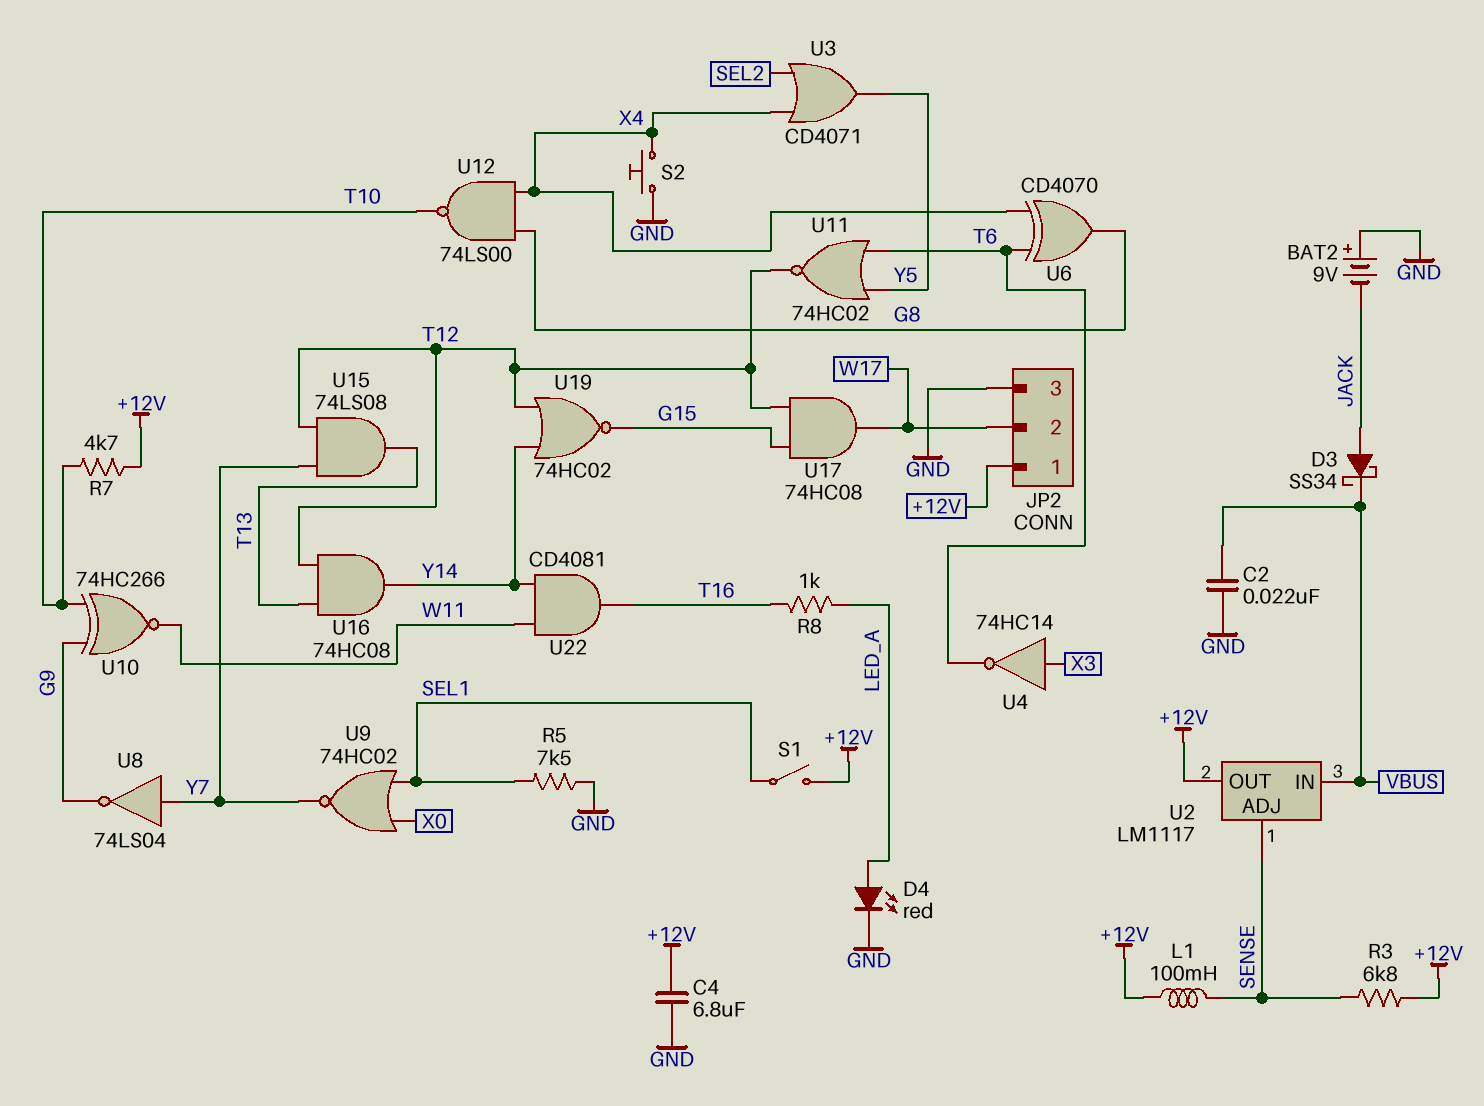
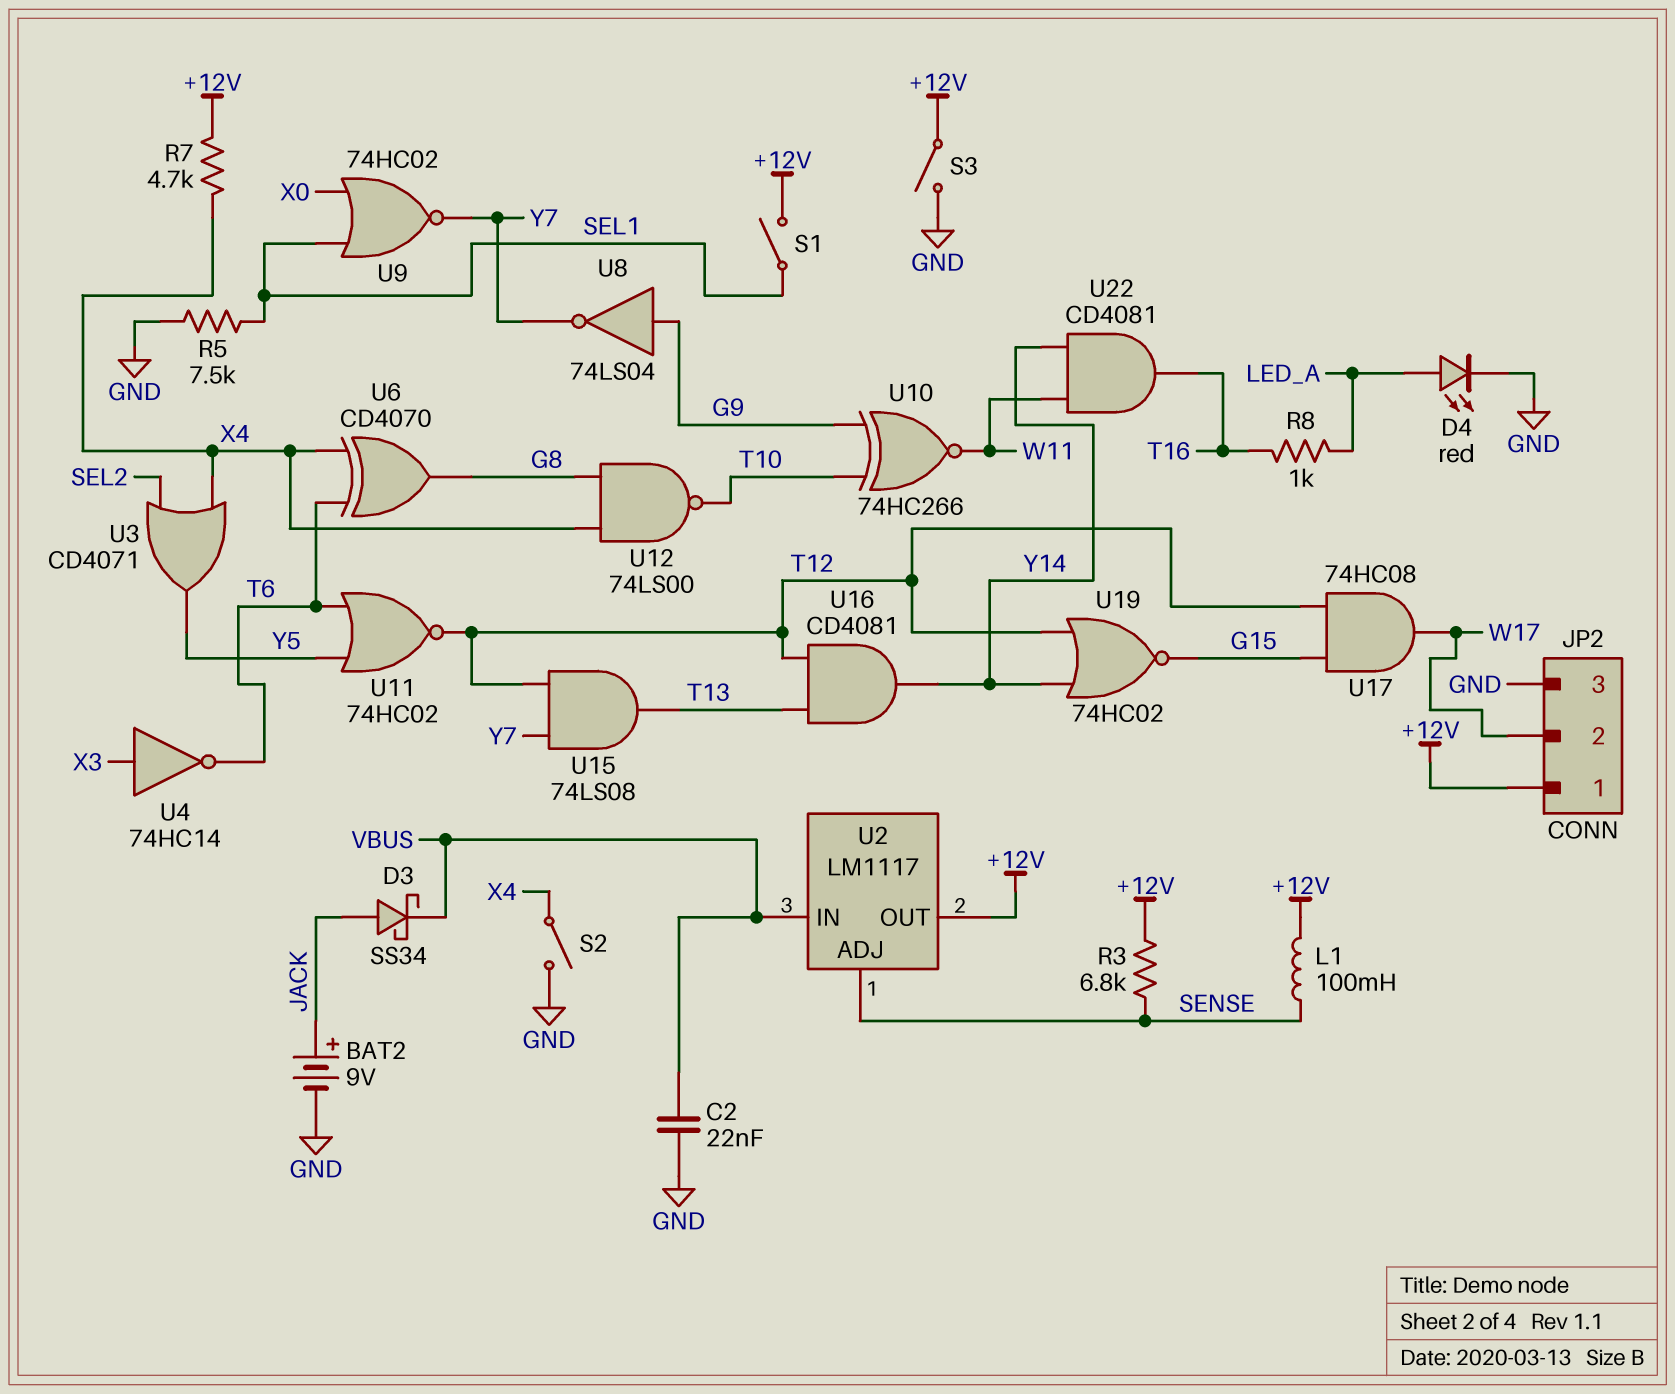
BAT2: 9V (plus GND, minus JACK) -> 9V (plus JACK, minus GND)
C4: 6.8uF (+12V, GND) -> none
R7: 4.7k (+12V, T10) -> 4.7k (+12V, X4)
S2: button (GND, X4) -> switch (GND, X4)
S3: none -> switch (+12V, GND)
U8: NOT 74LS04 (in Y7, out G9) -> NOT 74LS04 (in G9, out Y7)
U16: AND 74HC08 (in T12, in T13, out Y14) -> AND CD4081 (in T12, in T13, out Y14)

